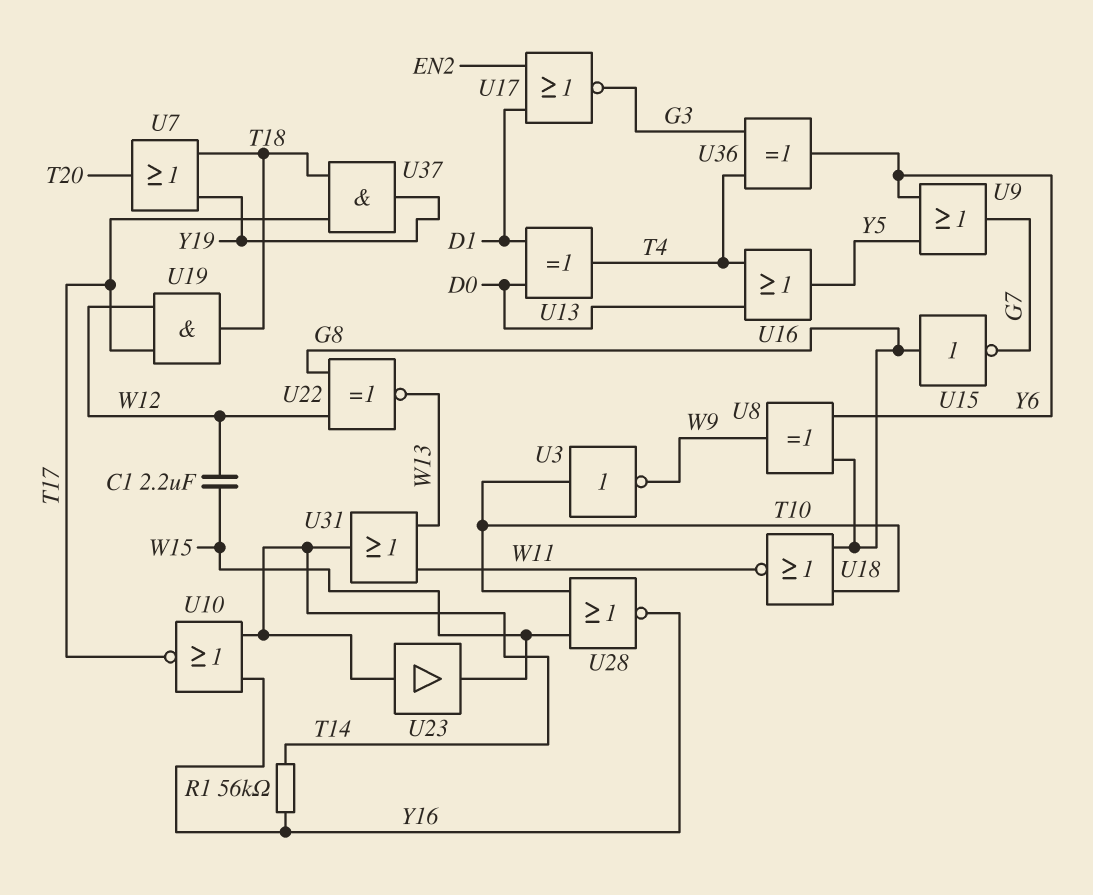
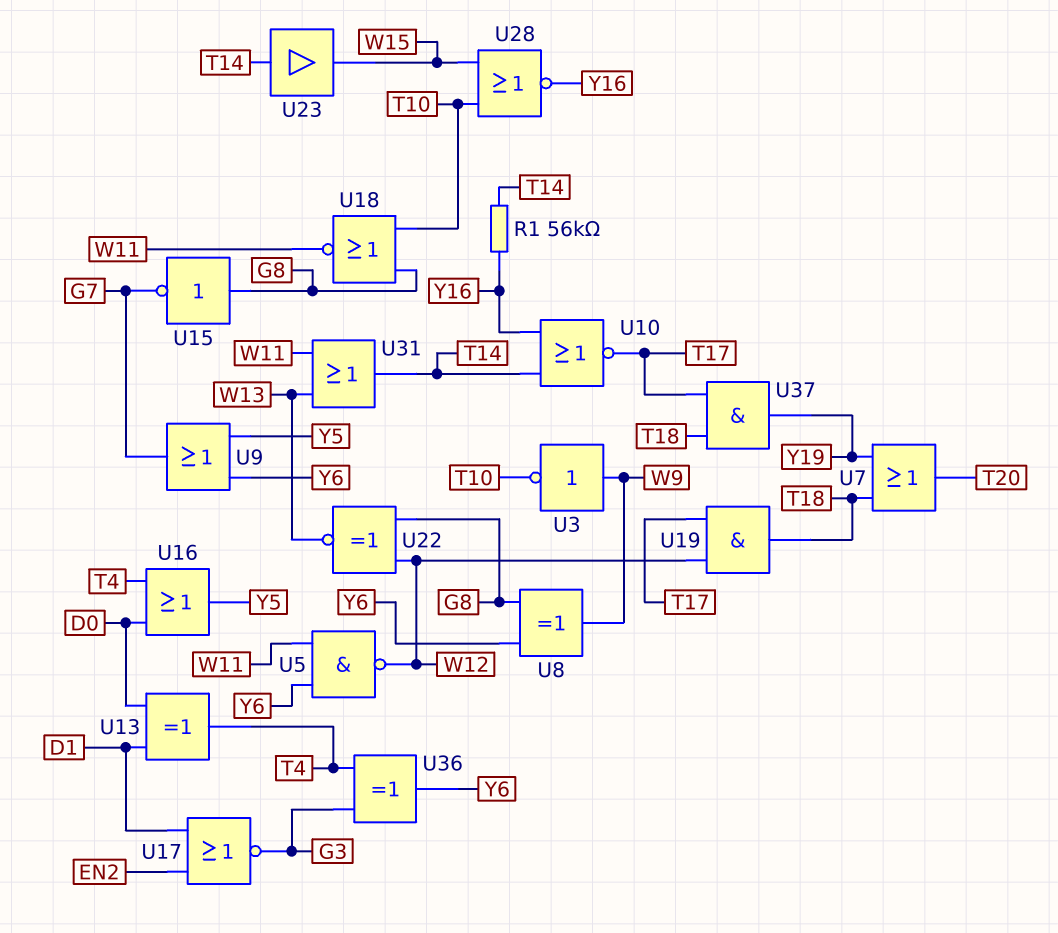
C1: 2.2uF (W12, W15) -> none
U3: NOT (in T10, out W9) -> NOT (in W9, out T10)
U5: none -> NAND (in W11, in Y6, out W12)

